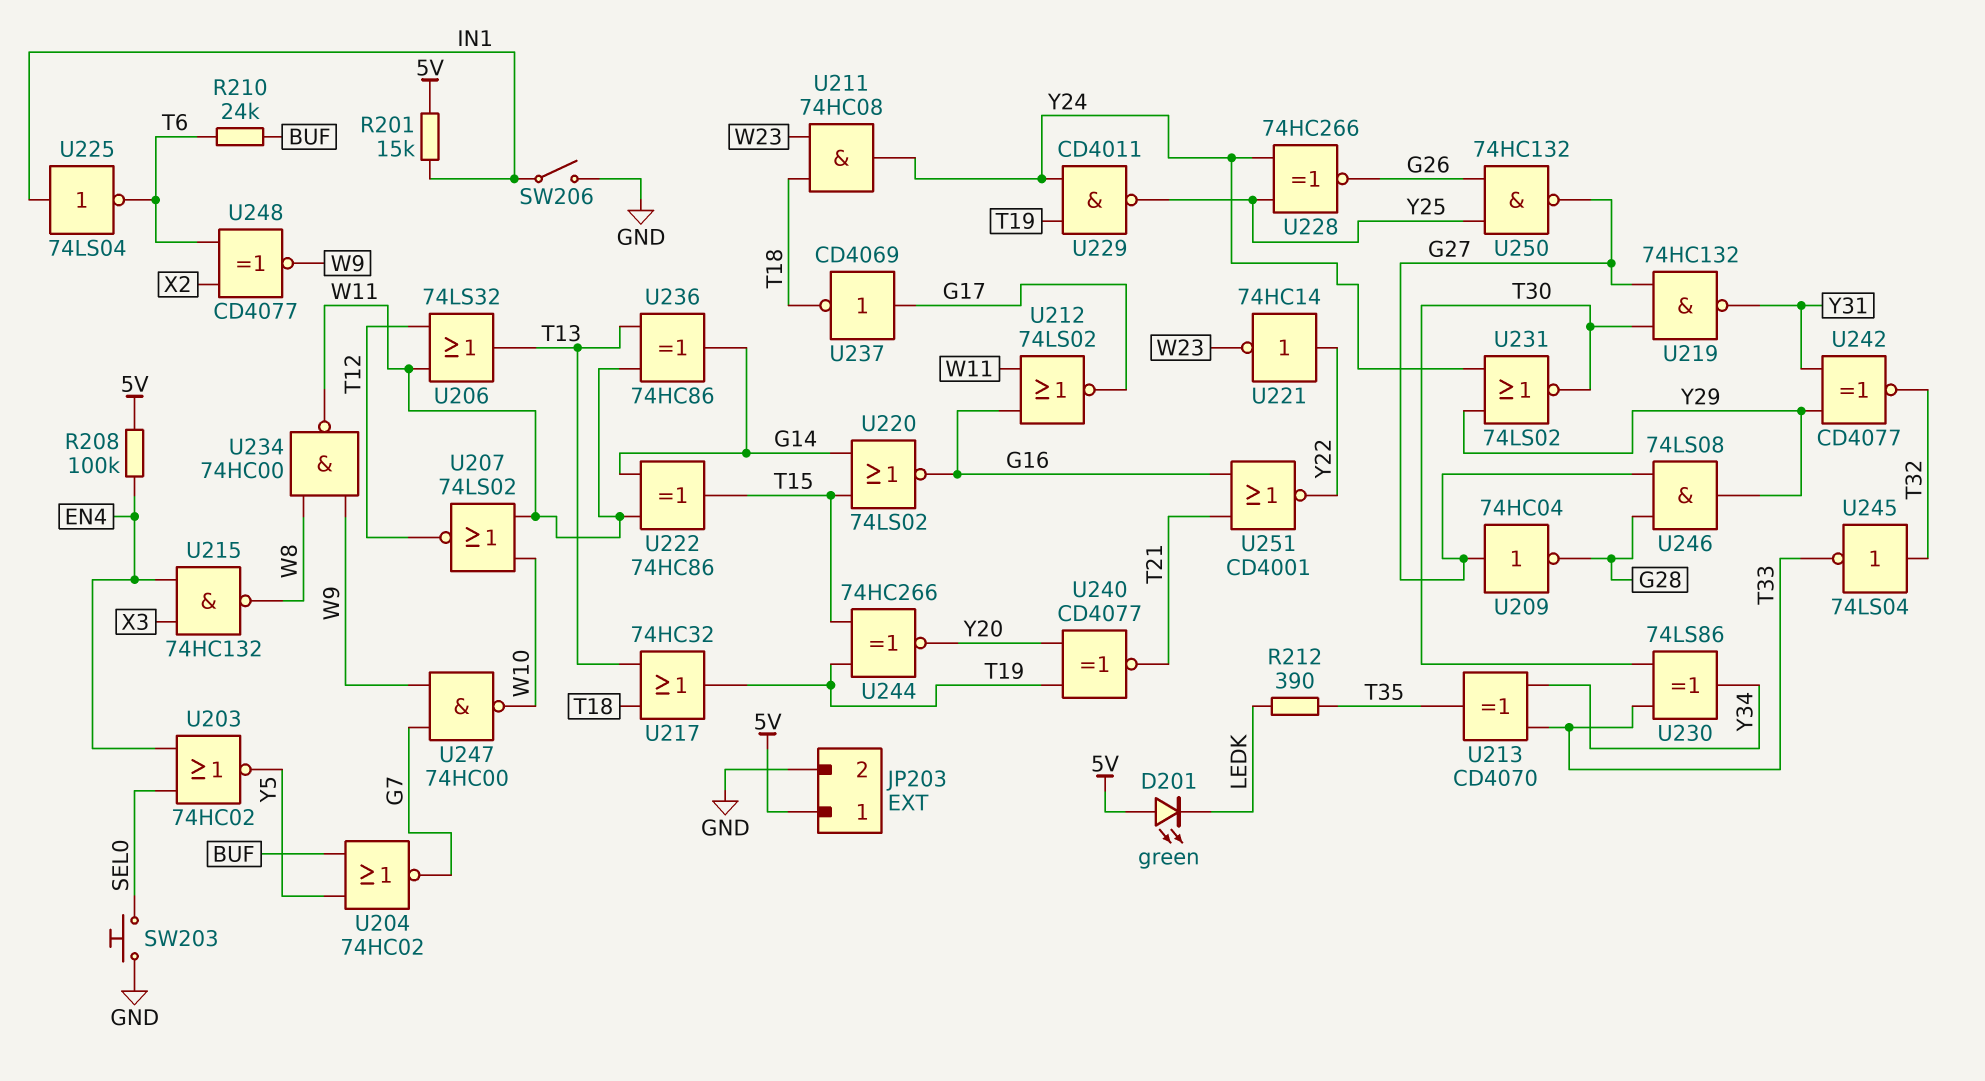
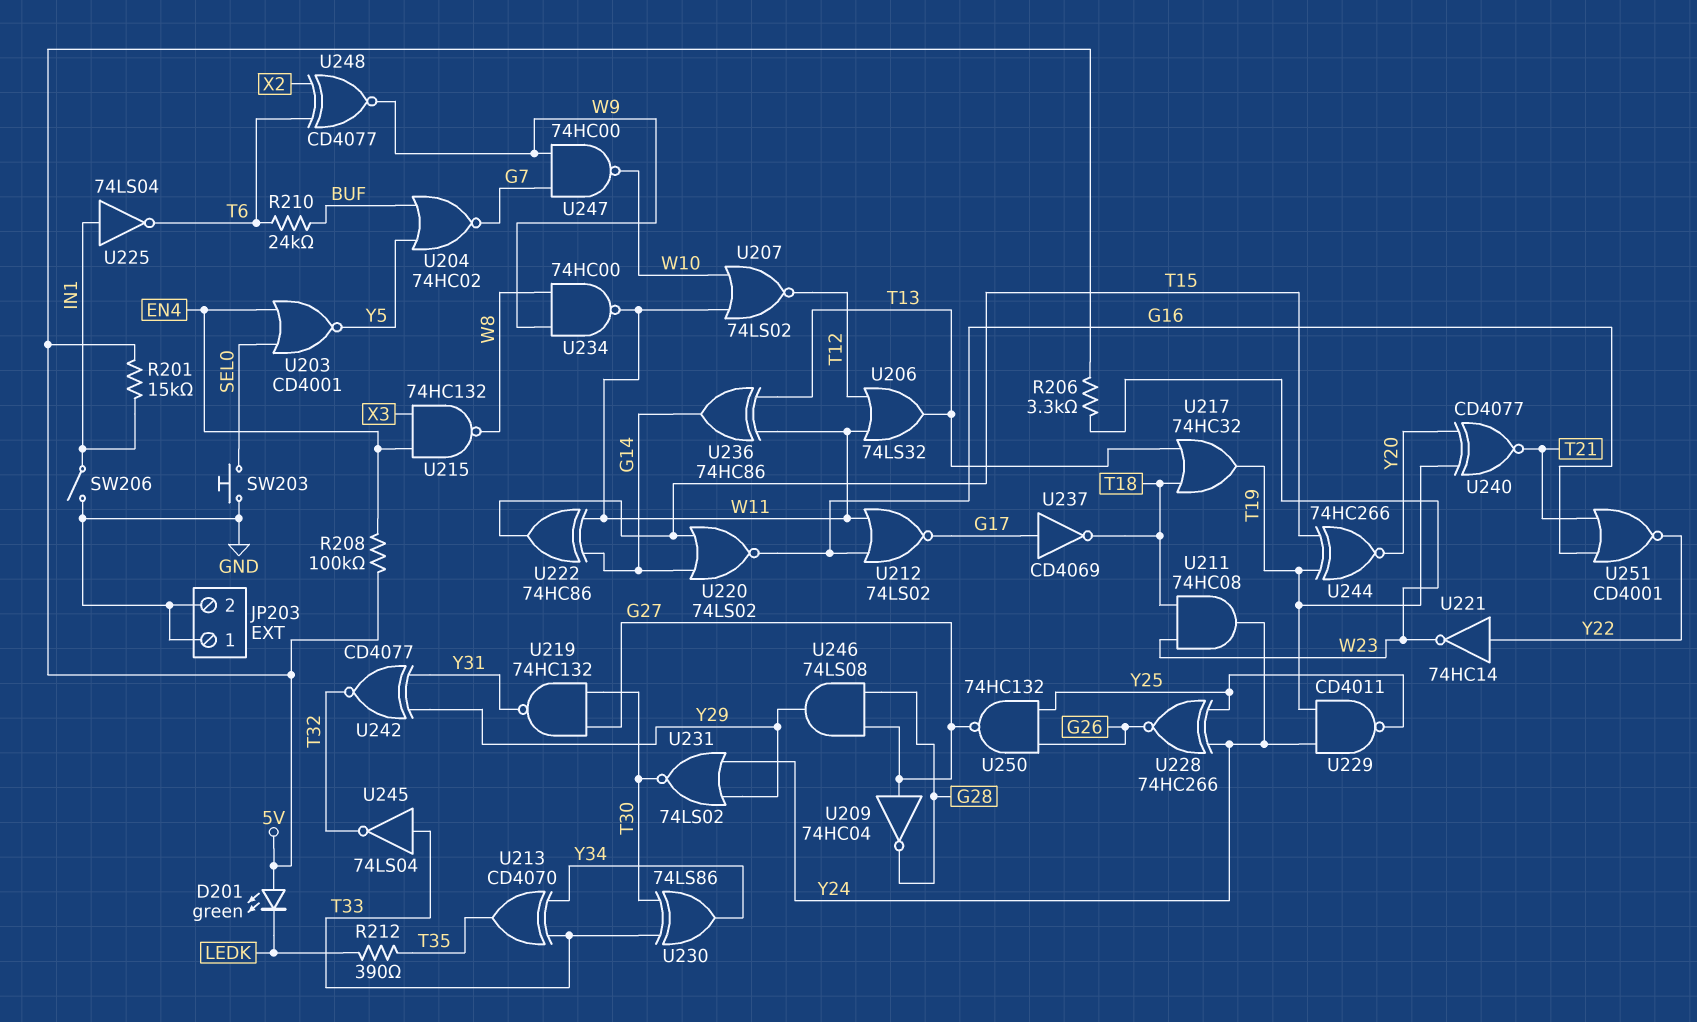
JP203 pin 1: 5V -> GND
R206: none -> 3.3k (5V, W23)
U203: NOR 74HC02 (in EN4, in SEL0, out Y5) -> NOR CD4001 (in EN4, in SEL0, out Y5)
U245: NOT 74LS04 (in T32, out T33) -> NOT 74LS04 (in T33, out T32)

